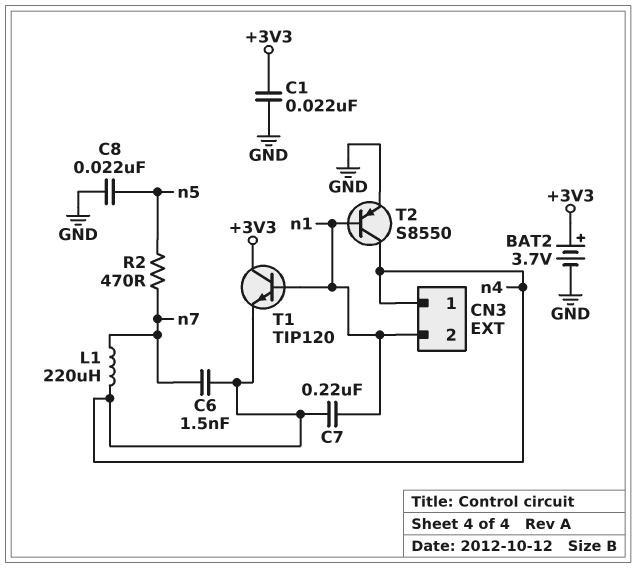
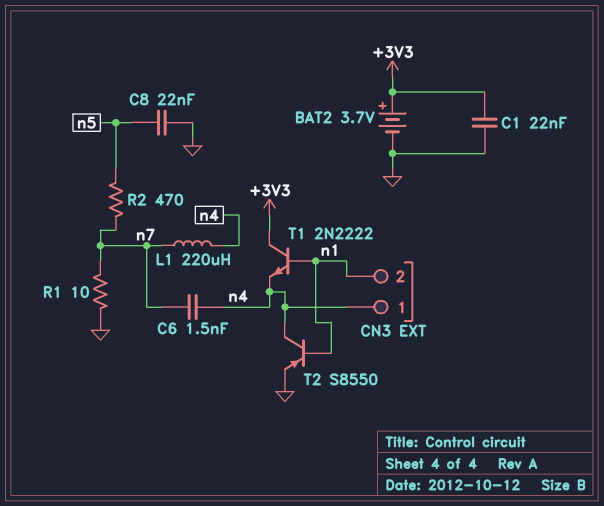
C7: 220nF (n1, n4) -> none
R1: none -> 10 (GND, n7)
T1: NPN TIP120 (B n1, C +3V3, E n4) -> NPN 2N2222 (B n1, C +3V3, E n4)

